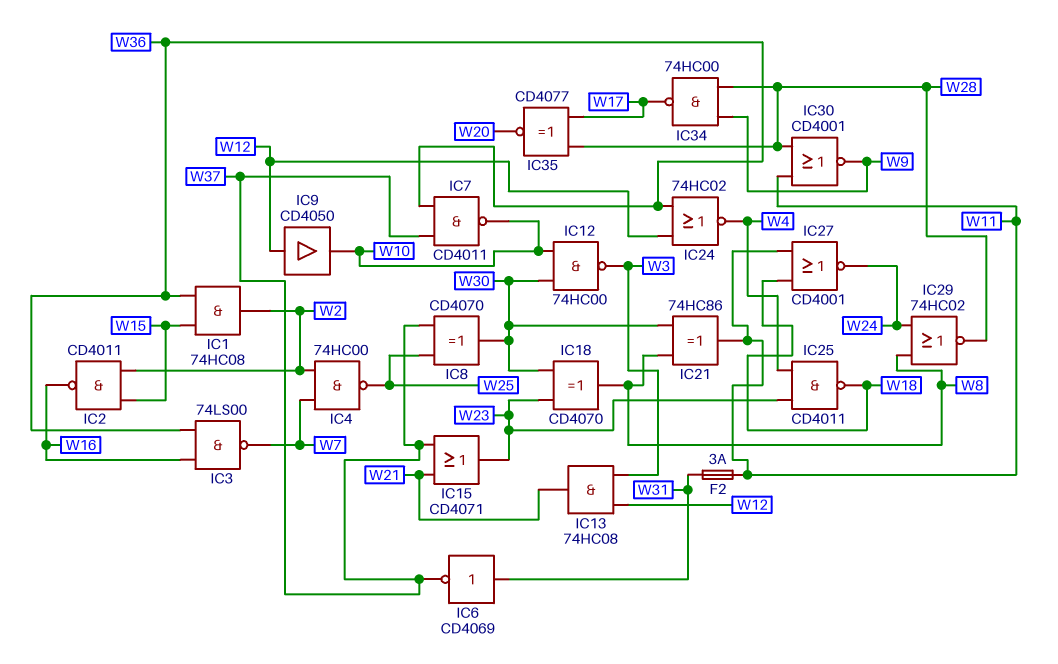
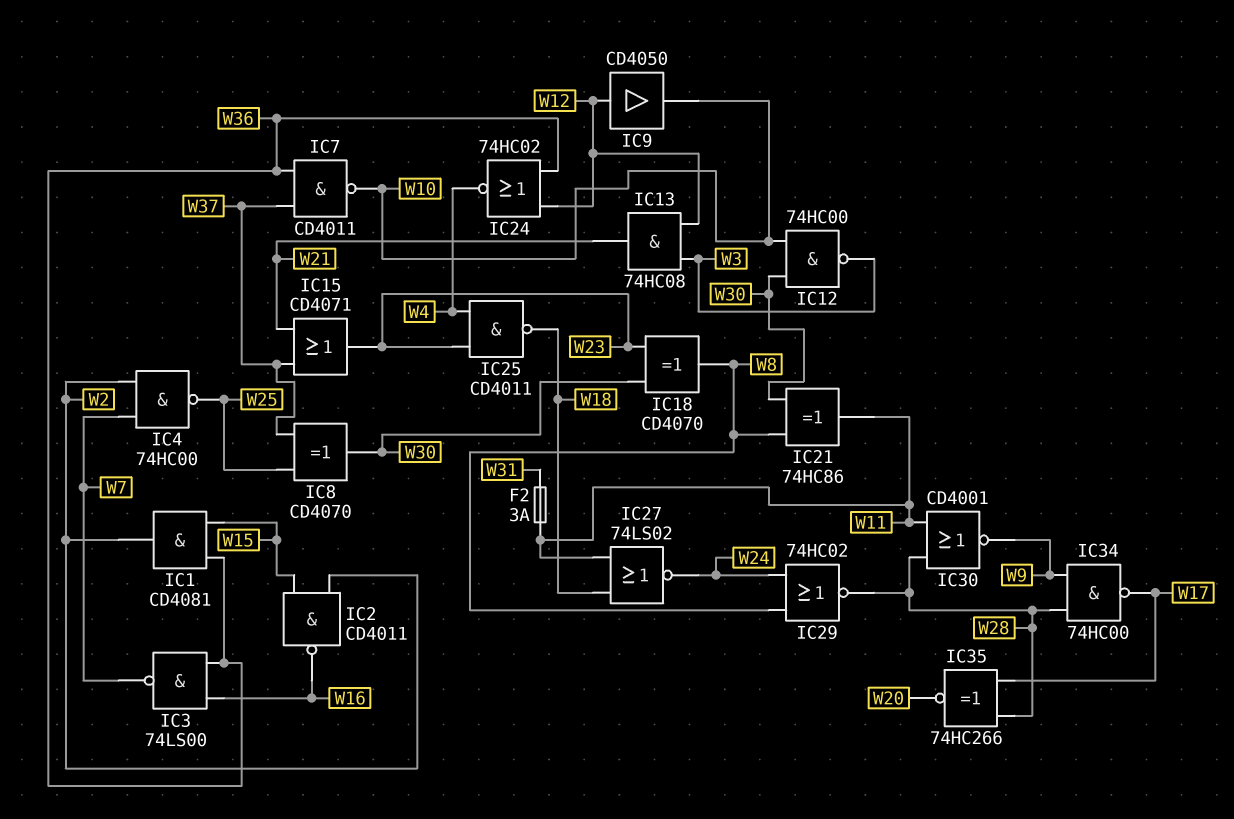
IC1: AND 74HC08 (in W15, in W36, out W2) -> AND CD4081 (in W15, in W36, out W2)
IC6: NOT CD4069 (in W31, out W37) -> none
IC27: NOR CD4001 (in W11, in W18, out W24) -> NOR 74LS02 (in W11, in W18, out W24)
IC35: XNOR CD4077 (in W17, in W28, out W20) -> XNOR 74HC266 (in W17, in W28, out W20)

